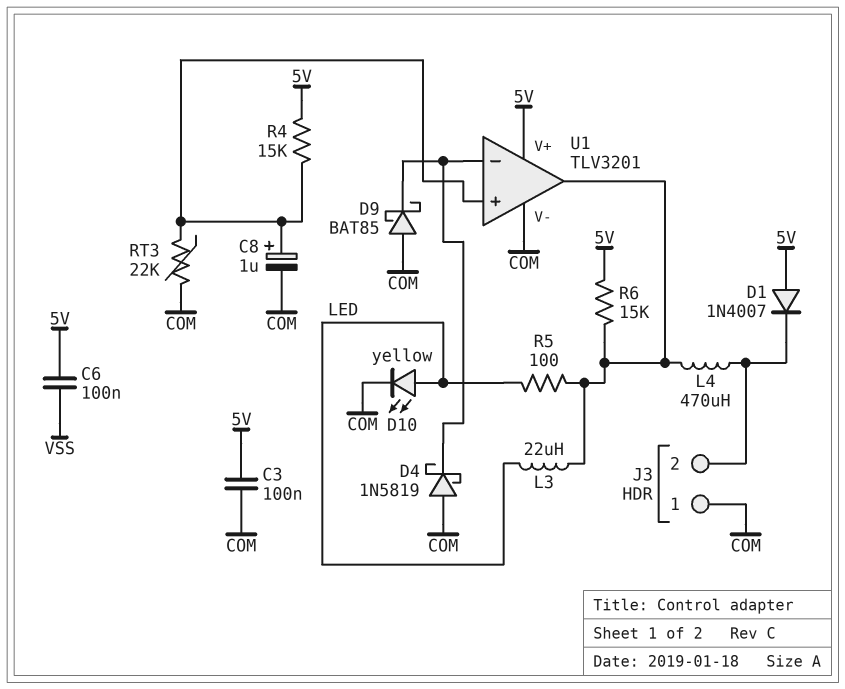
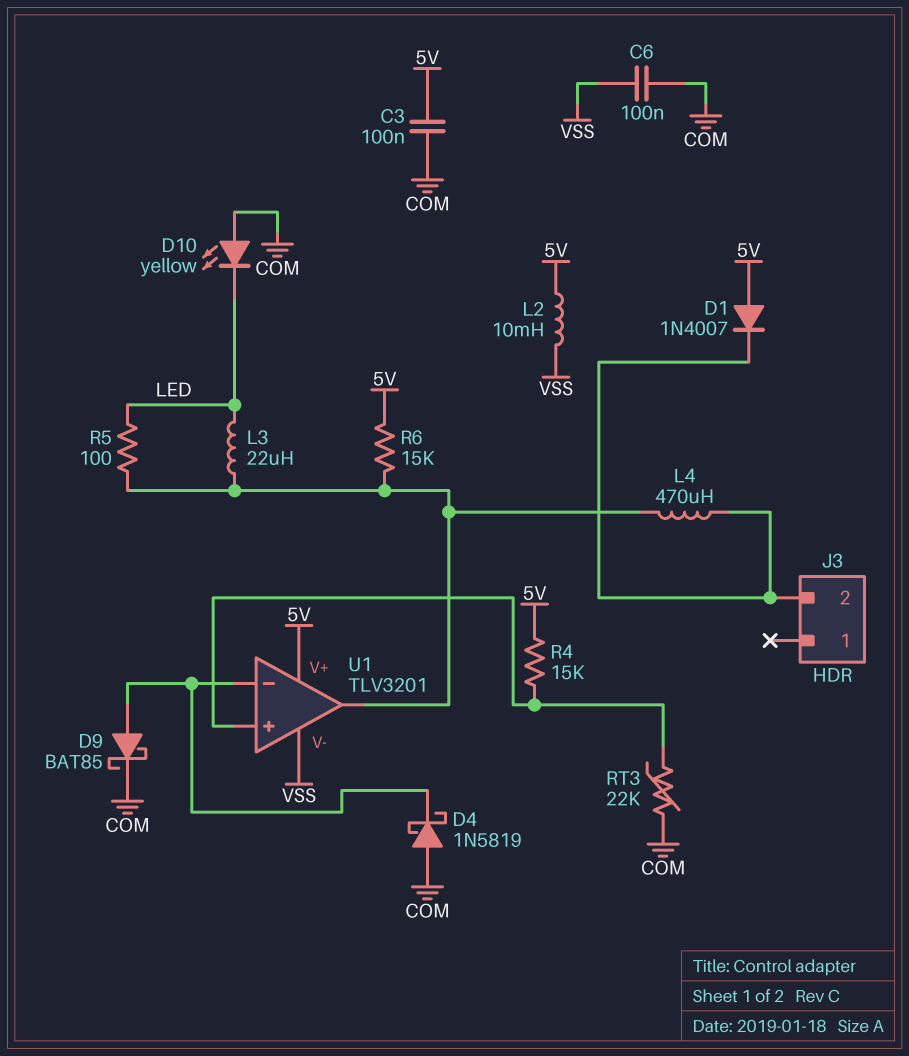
C6: 100nF (5V, VSS) -> 100nF (COM, VSS)
C8: 1uF (plus U1/in+, minus COM) -> none
D9: schottky BAT85 (A COM, K U1/in-) -> schottky BAT85 (A U1/in-, K COM)
D10: LED yellow (A LED, K COM) -> LED yellow (A COM, K LED)
J3 pin 1: COM -> none
L2: none -> 10mH (5V, VSS)
U1 pin V-: COM -> VSS

